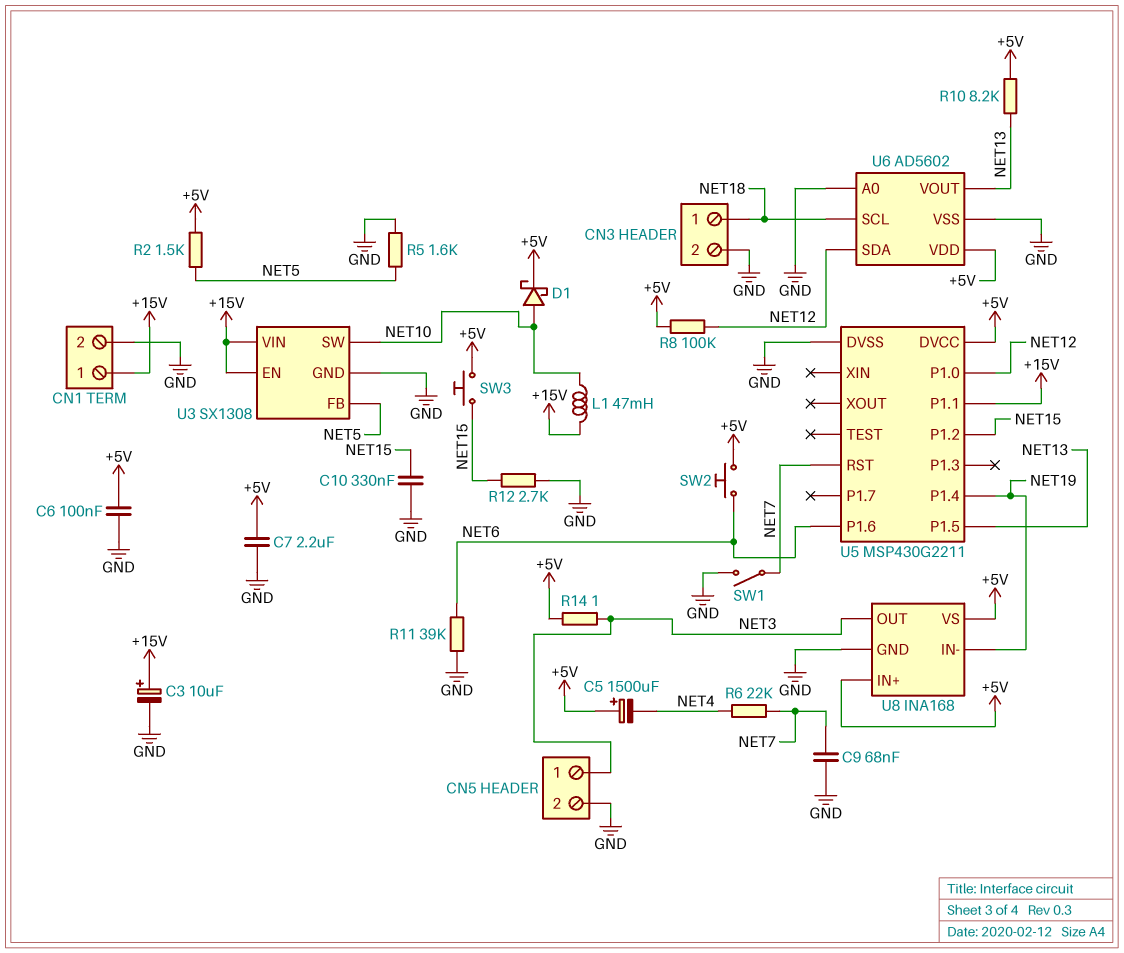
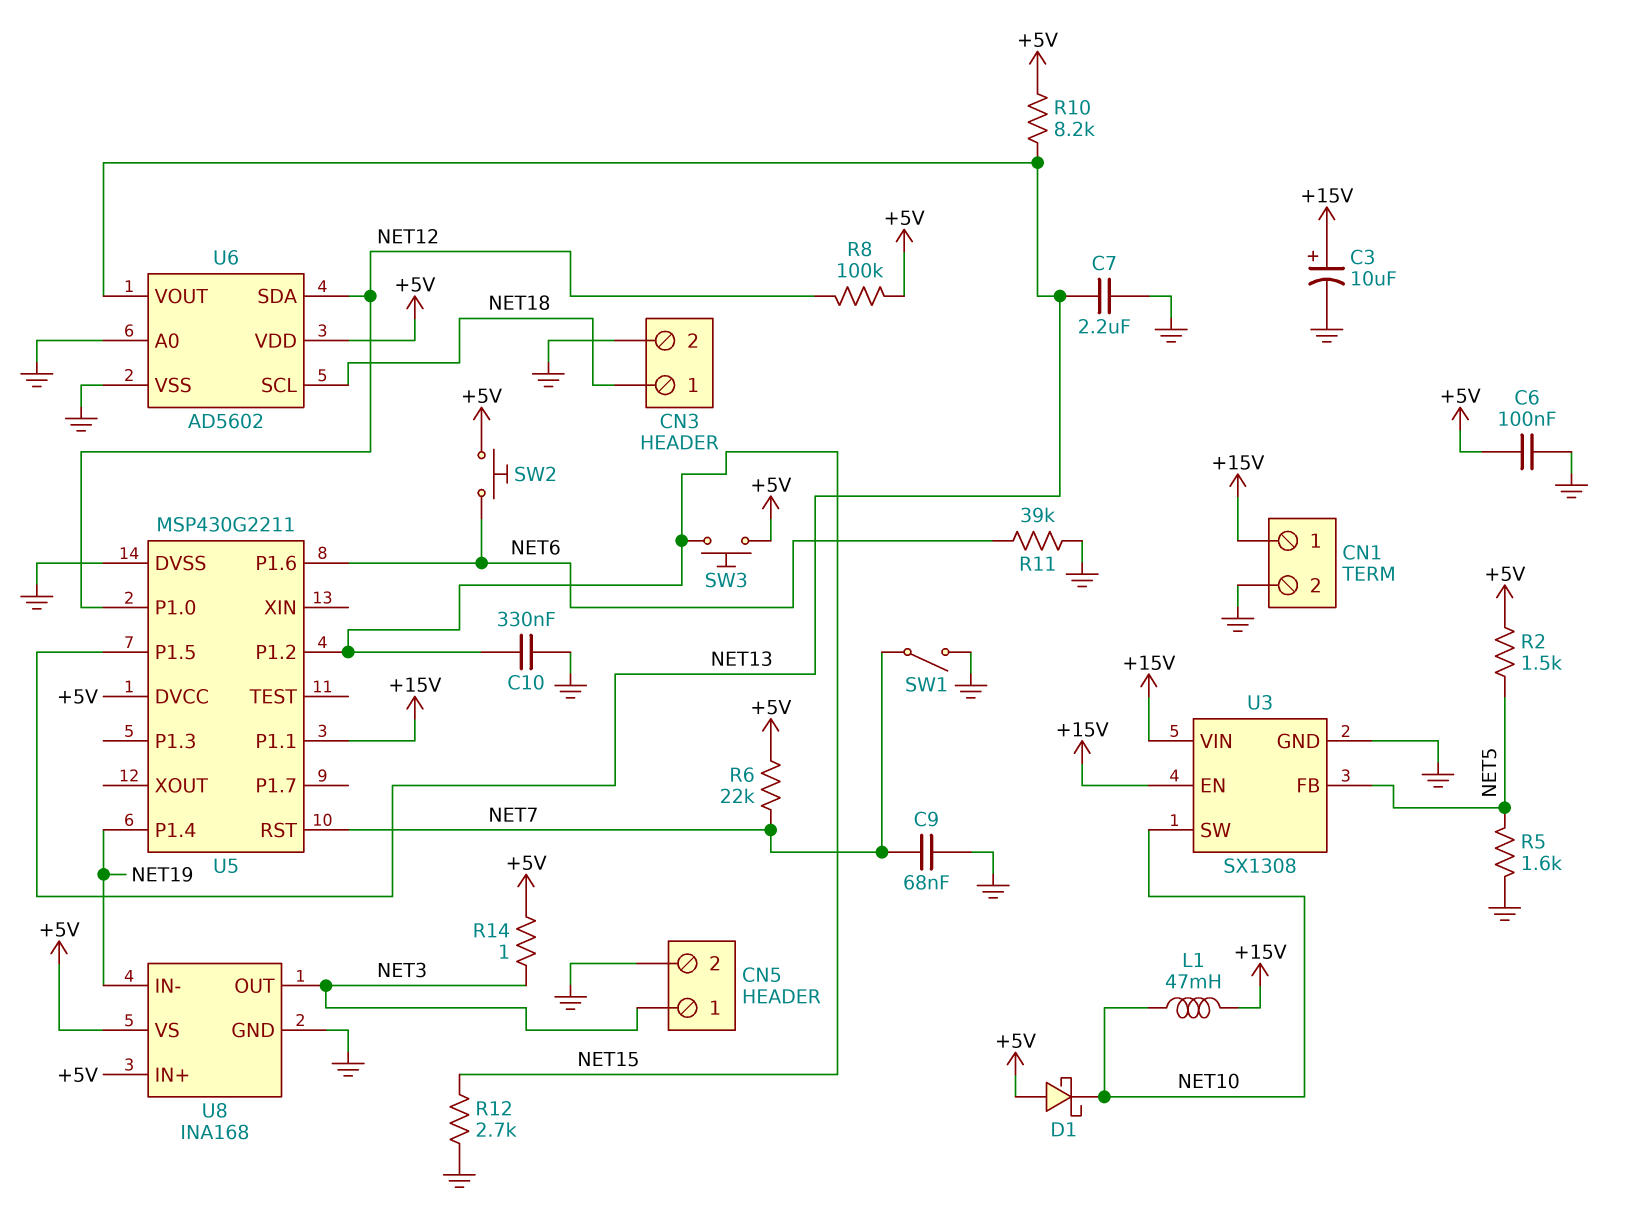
C5: 1500uF (plus +5V, minus NET4) -> none
C7: 2.2uF (+5V, GND) -> 2.2uF (GND, NET13)
D1: schottky (A NET10, K +5V) -> schottky (A +5V, K NET10)
R6: 22k (NET4, NET7) -> 22k (+5V, NET7)

